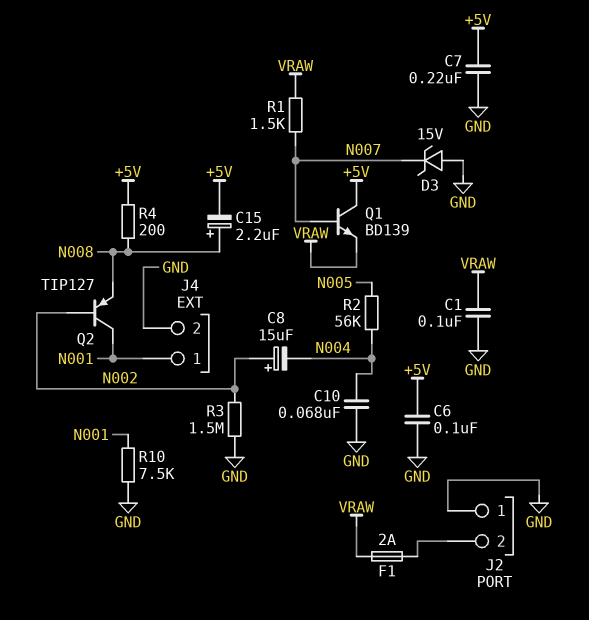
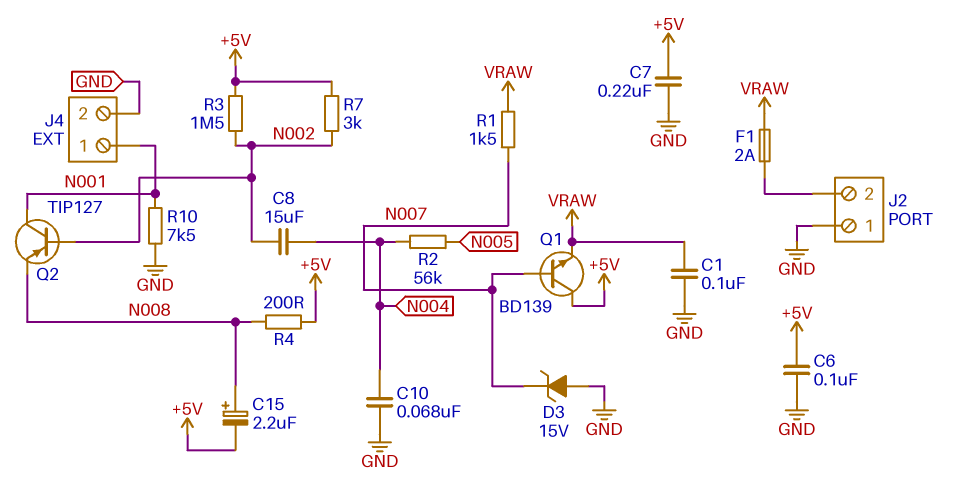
C8: 15uF (plus N002, minus N004) -> 15uF (N002, N004)
R3: 1.5M (GND, N002) -> 1.5M (+5V, N002)
R7: none -> 3k (+5V, N002)

